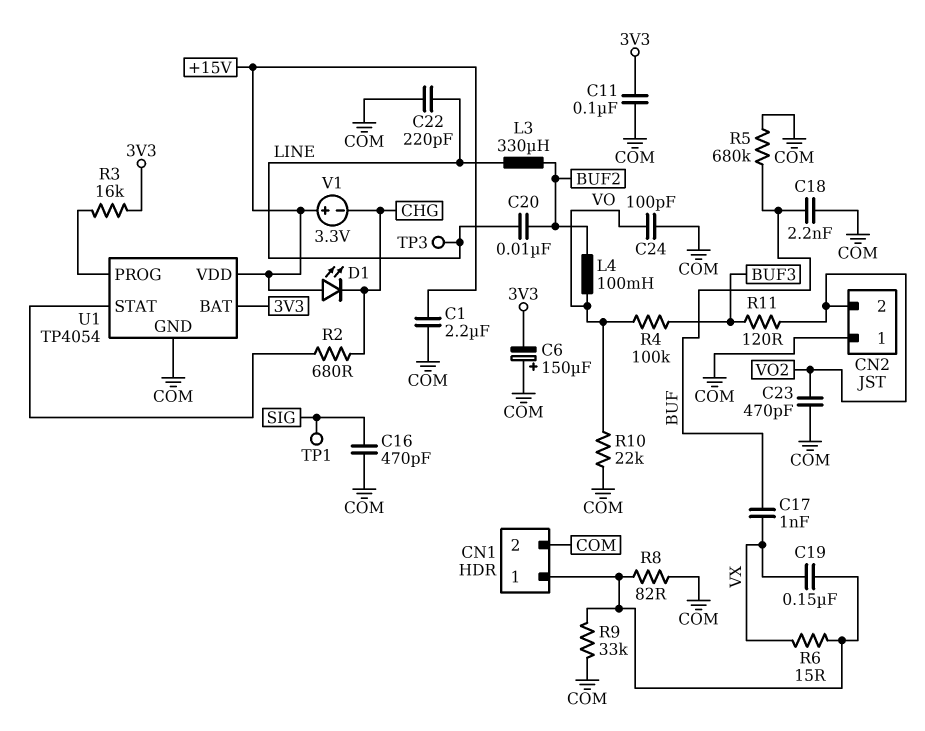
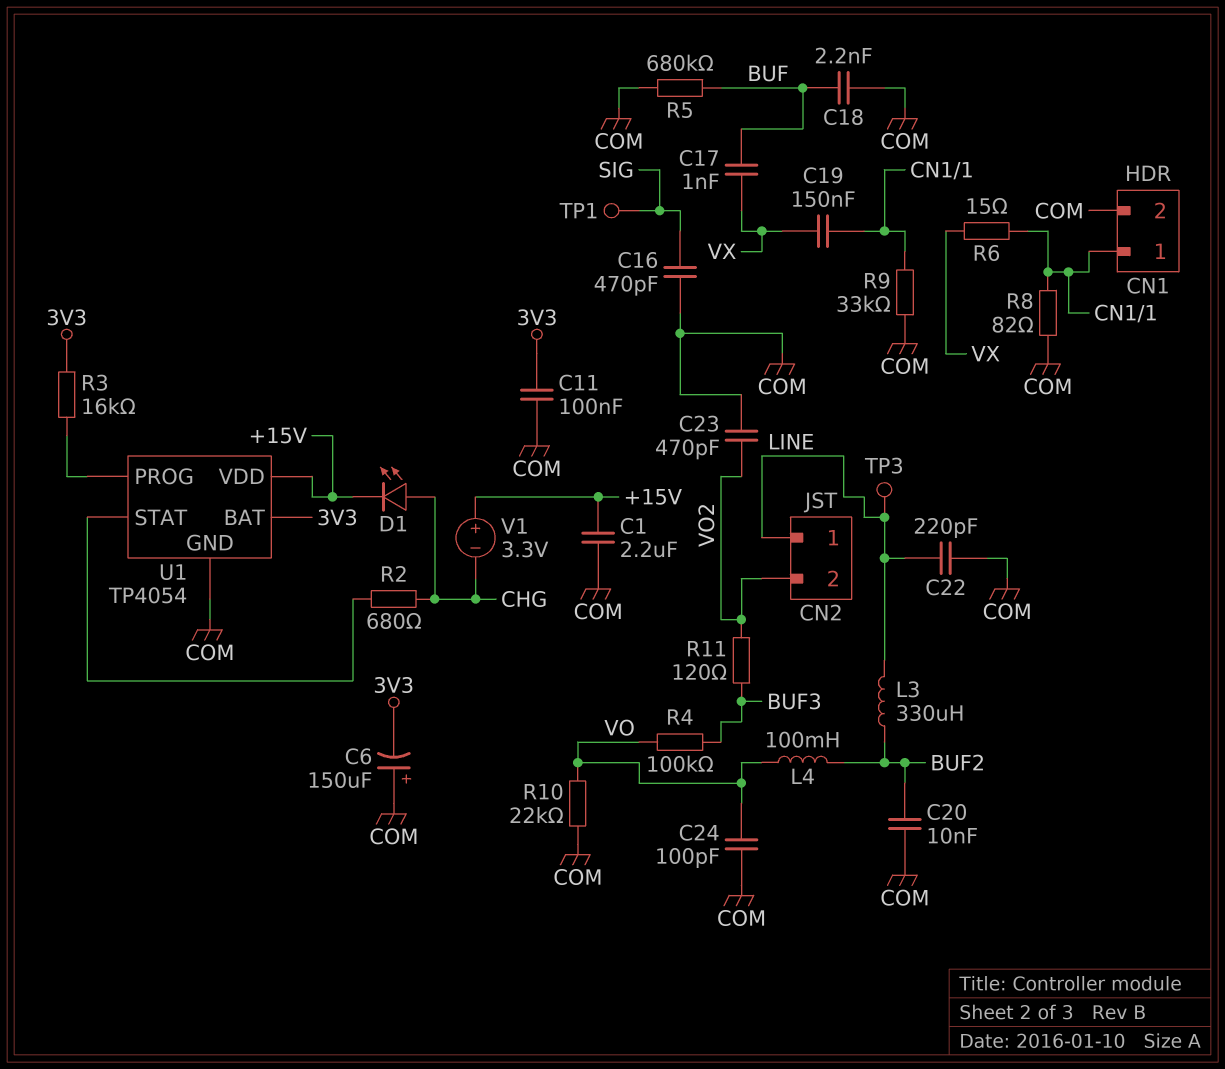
C20: 10nF (BUF2, LINE) -> 10nF (BUF2, COM)
CN2 pin 1: COM -> LINE
D1: LED (A +15V, K CHG) -> LED (A CHG, K +15V)

